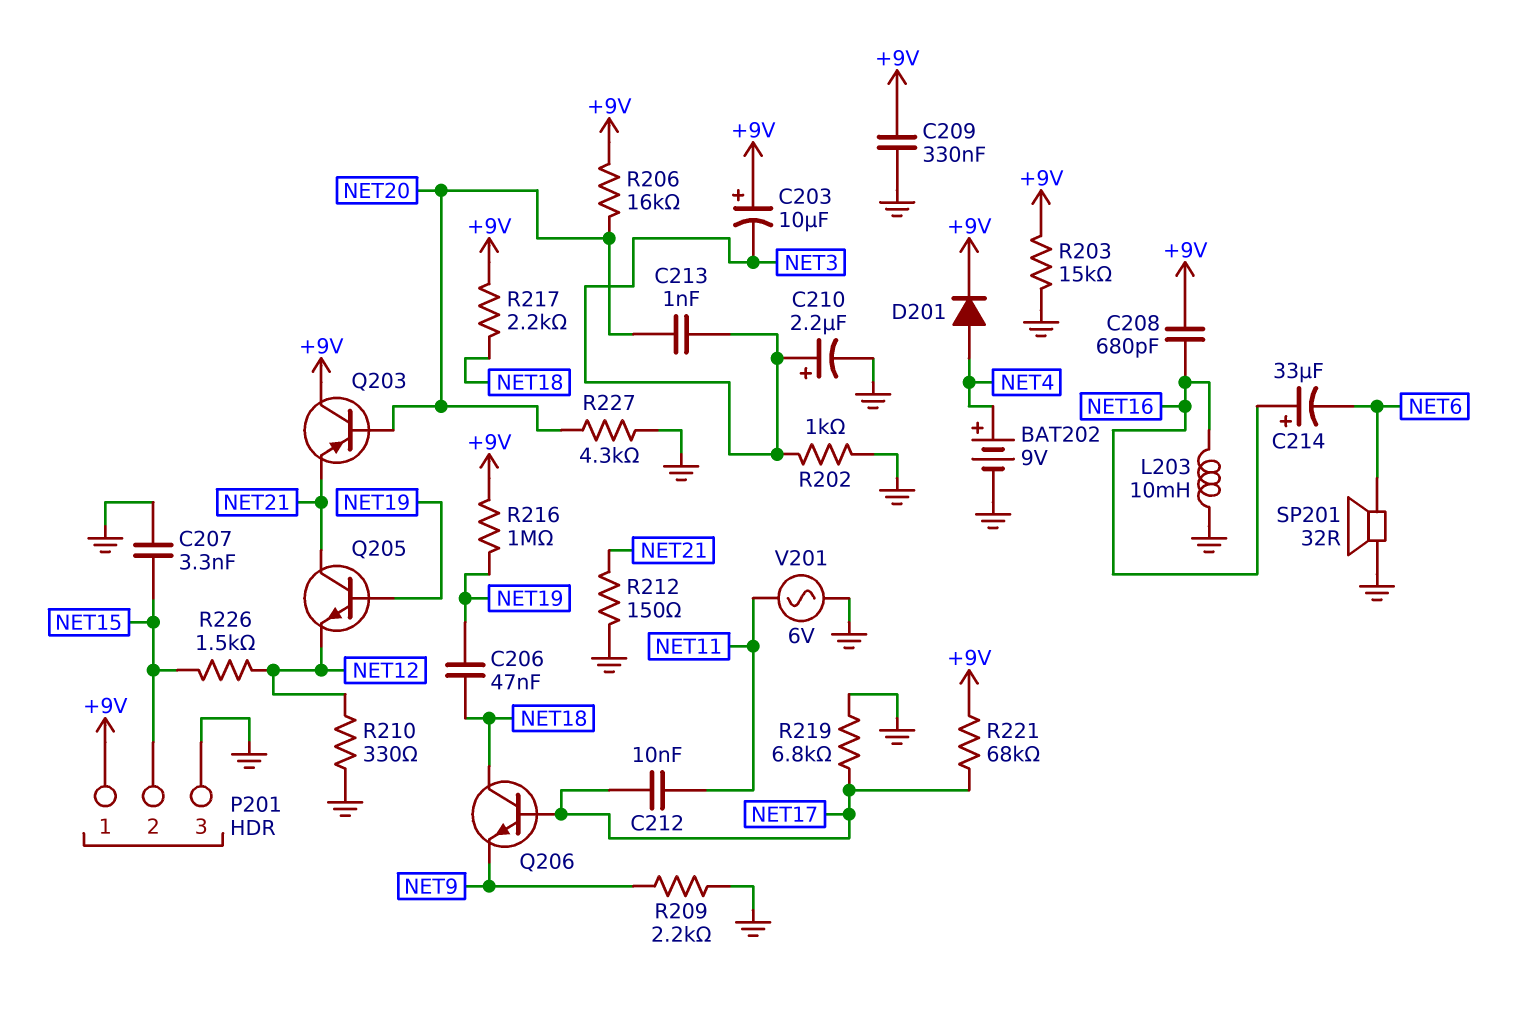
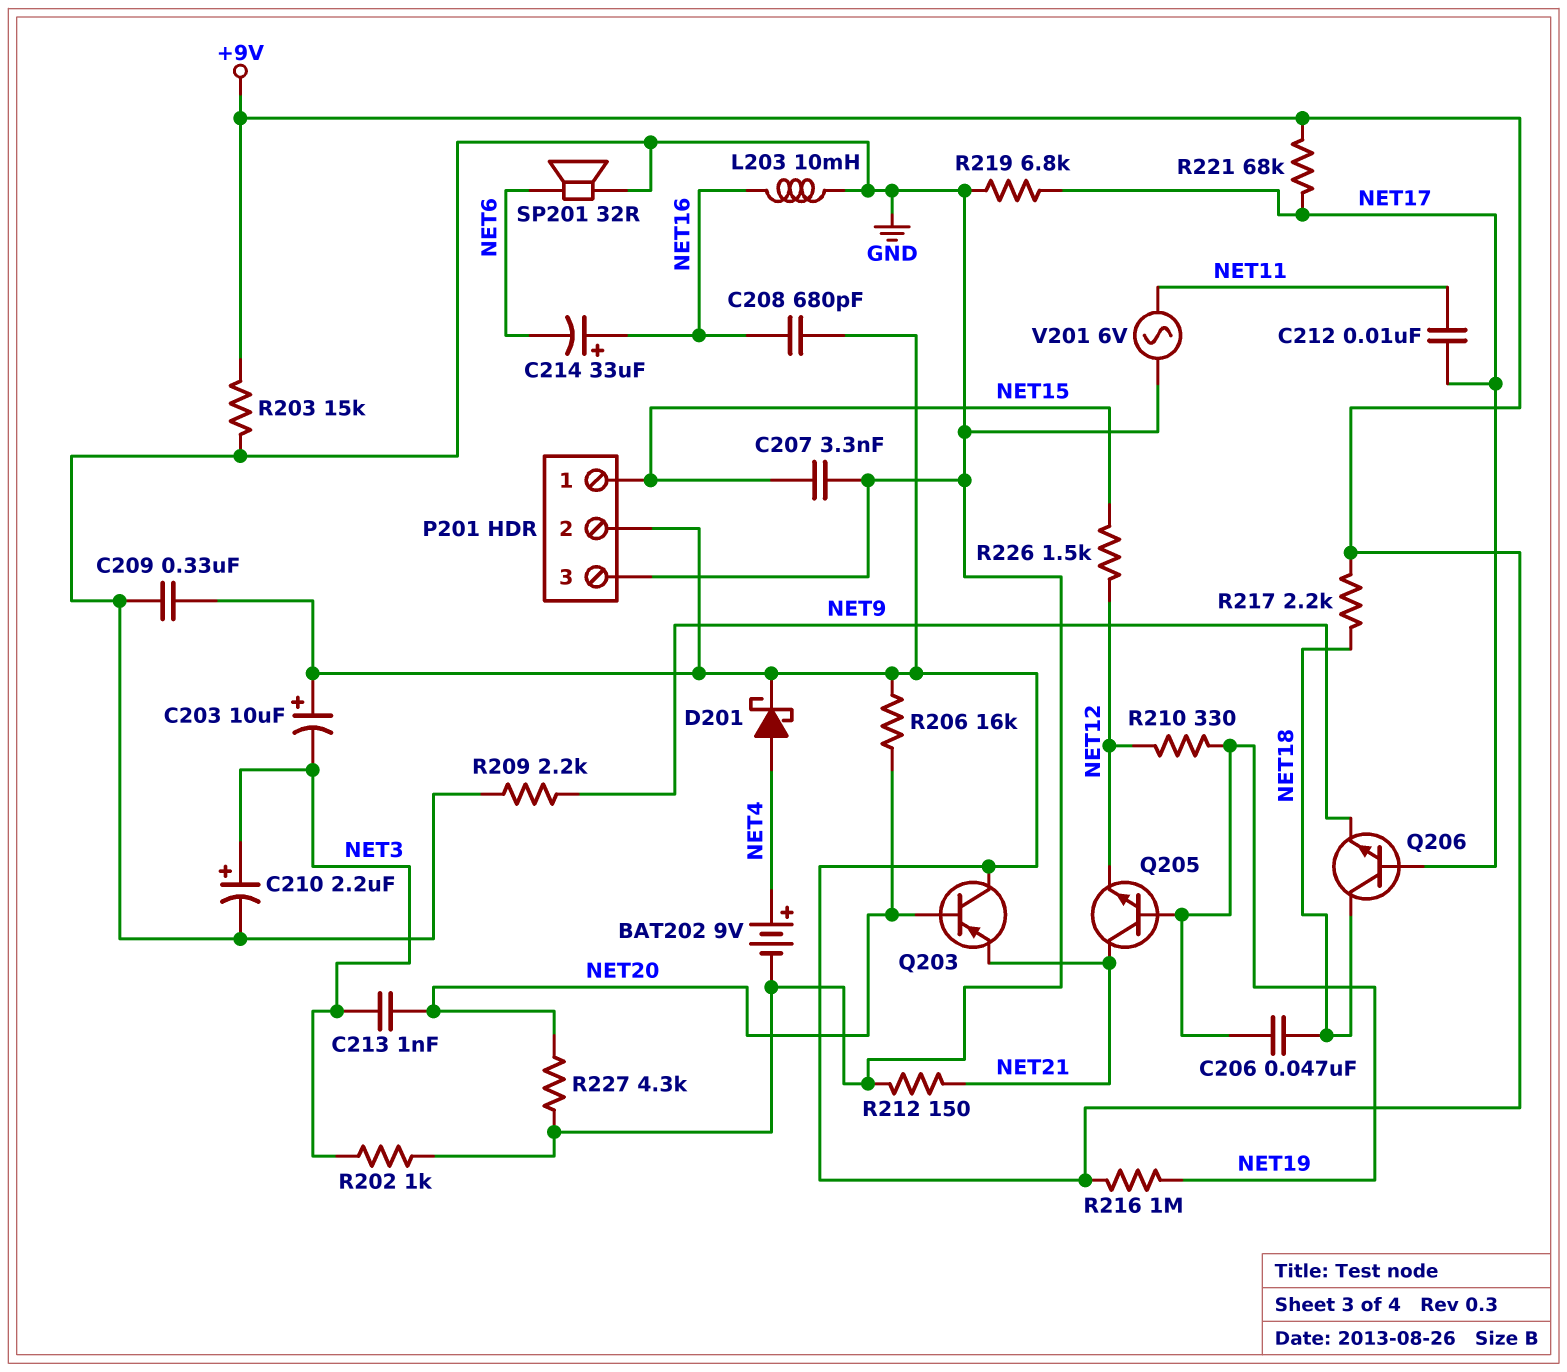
D201: diode (A NET4, K +9V) -> schottky (A NET4, K +9V)
P201 pin 1: +9V -> NET15
P201 pin 2: NET15 -> +9V
R210: 330 (GND, NET12) -> 330 (NET12, NET19)

